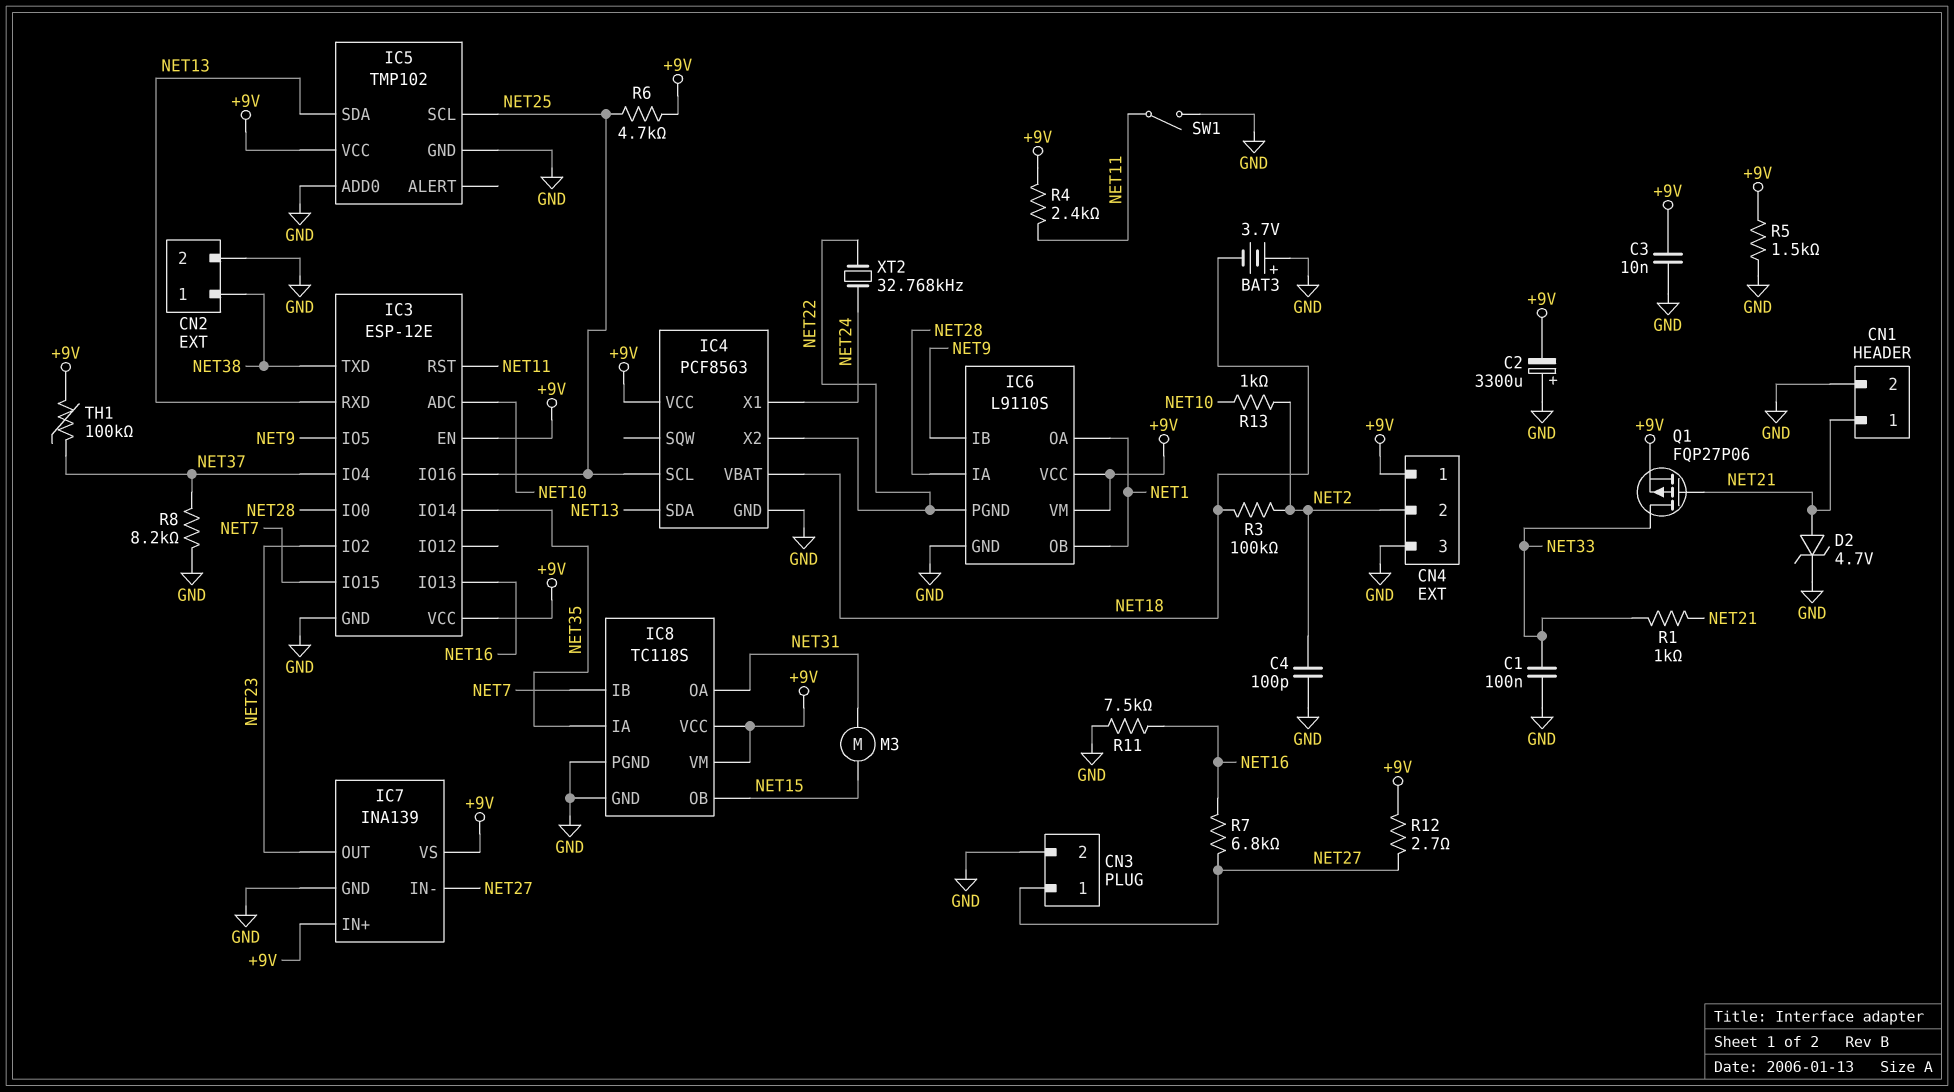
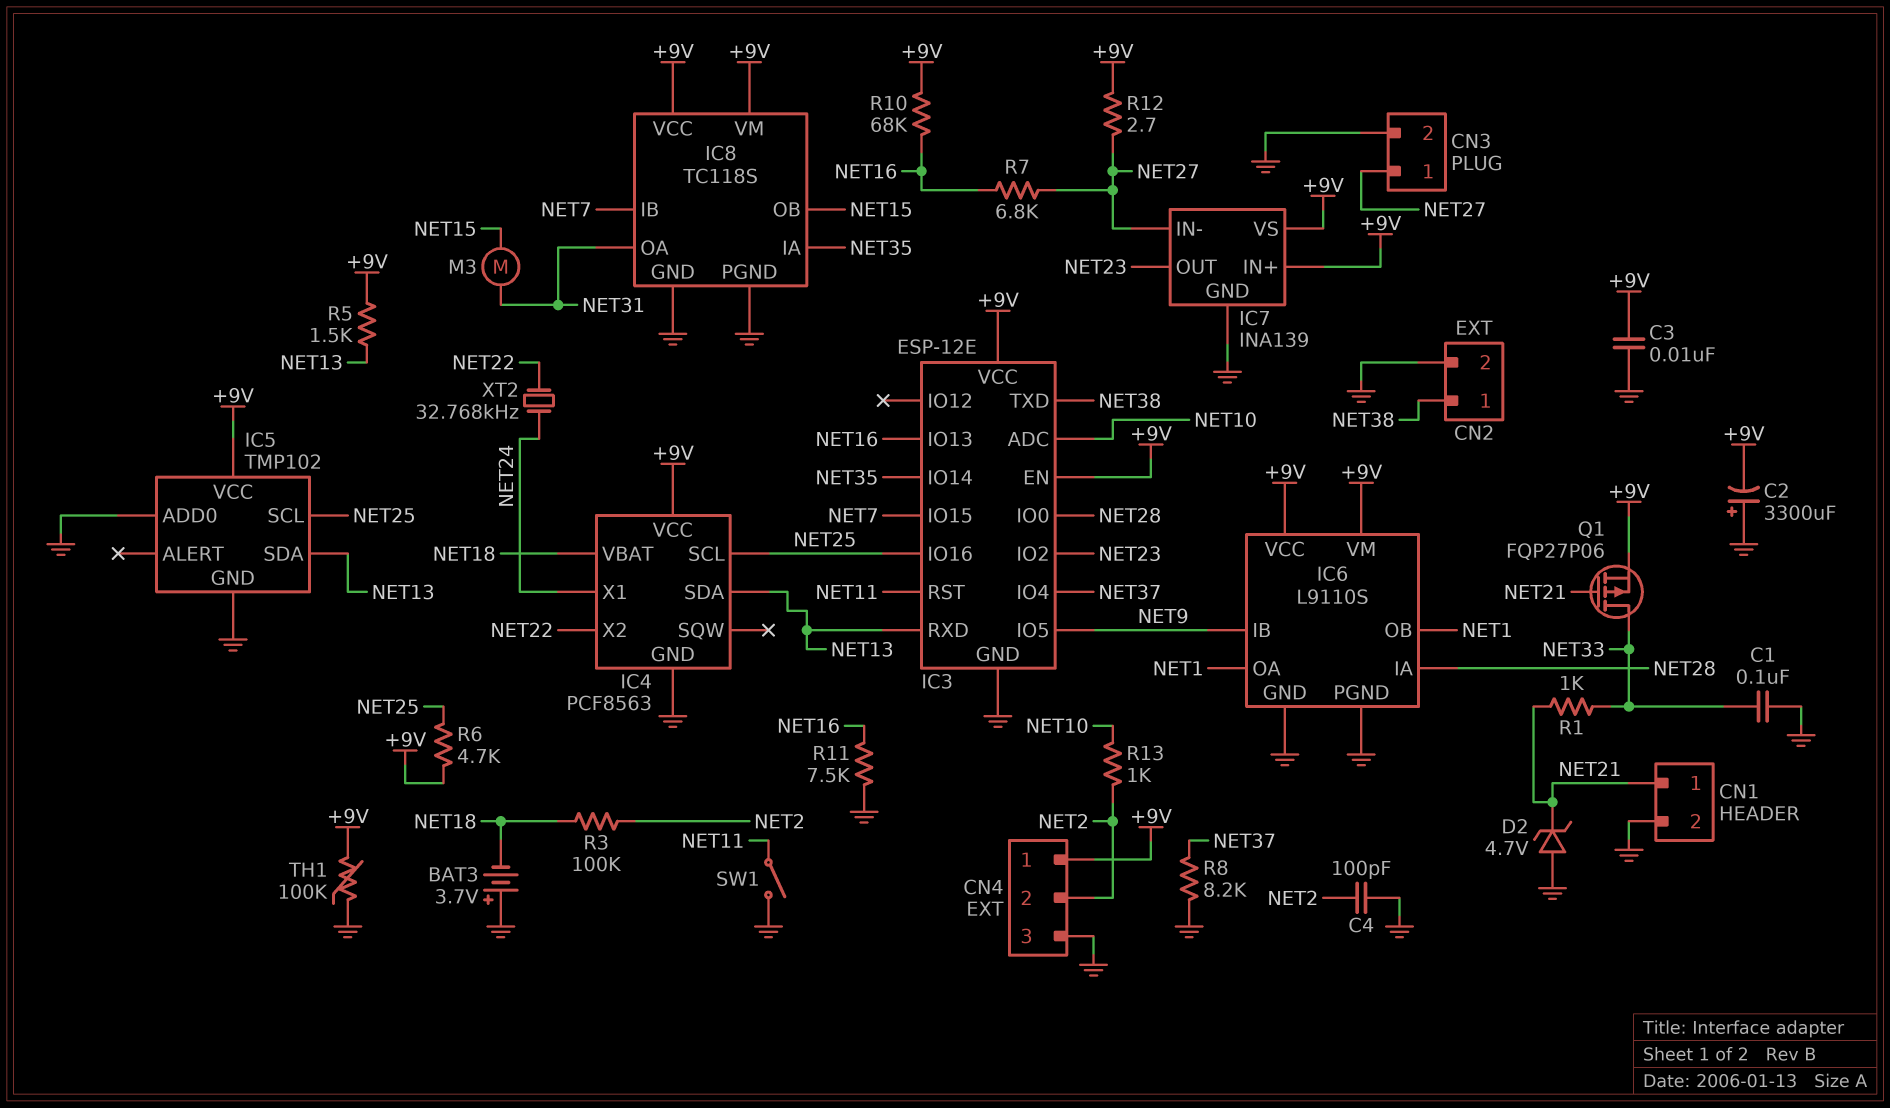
D2: zener 4.7V (A NET21, K GND) -> zener 4.7V (A GND, K NET21)
IC6 pin PGND: NET22 -> GND
R4: 2.4k (+9V, NET11) -> none
R5: 1.5k (+9V, GND) -> 1.5k (+9V, NET13)
R10: none -> 68k (+9V, NET16)
TH1: 100k (+9V, NET37) -> 100k (+9V, GND)

